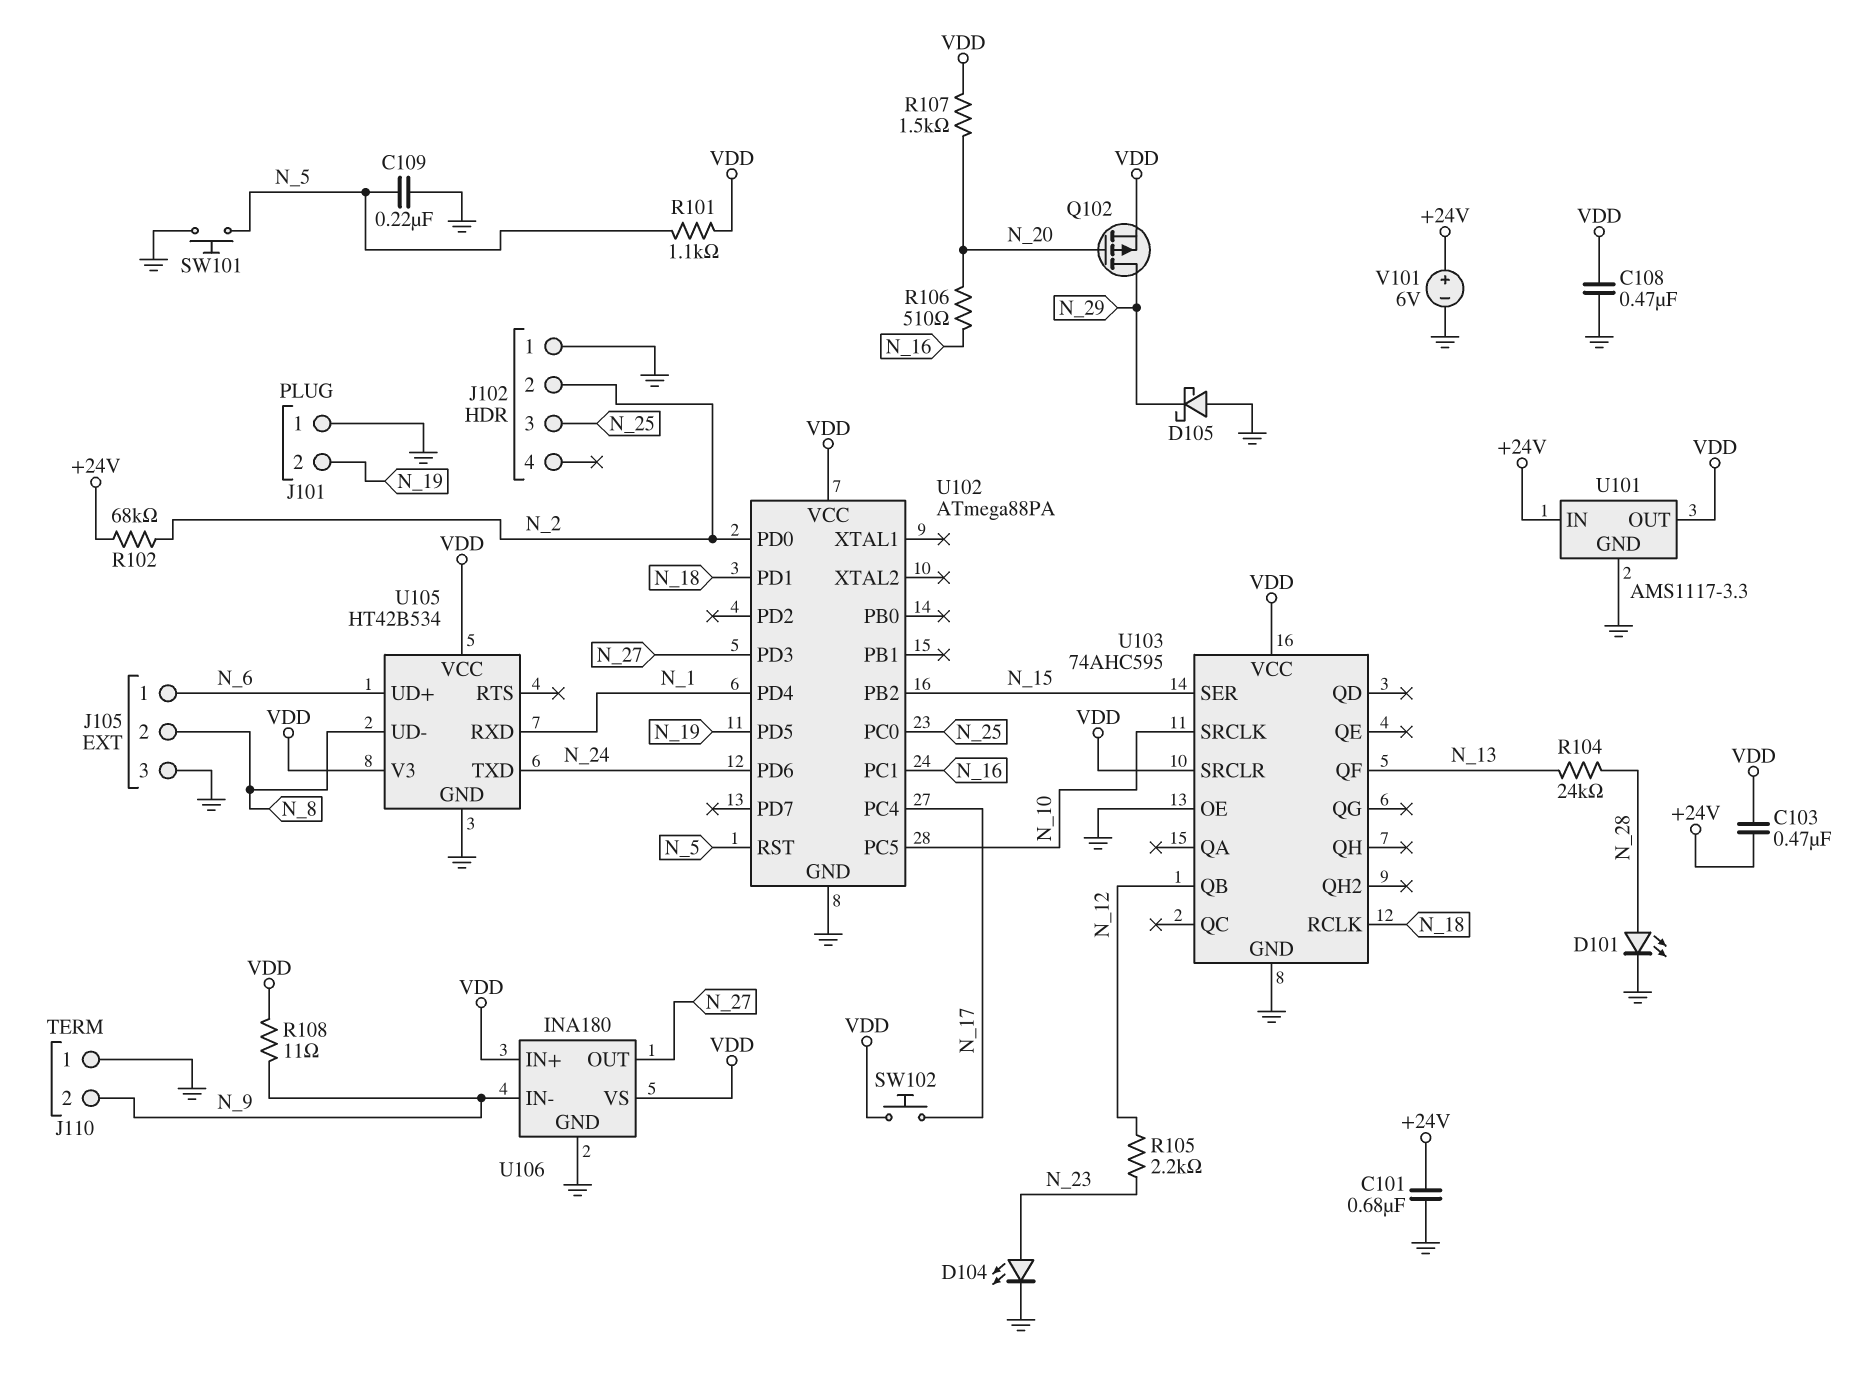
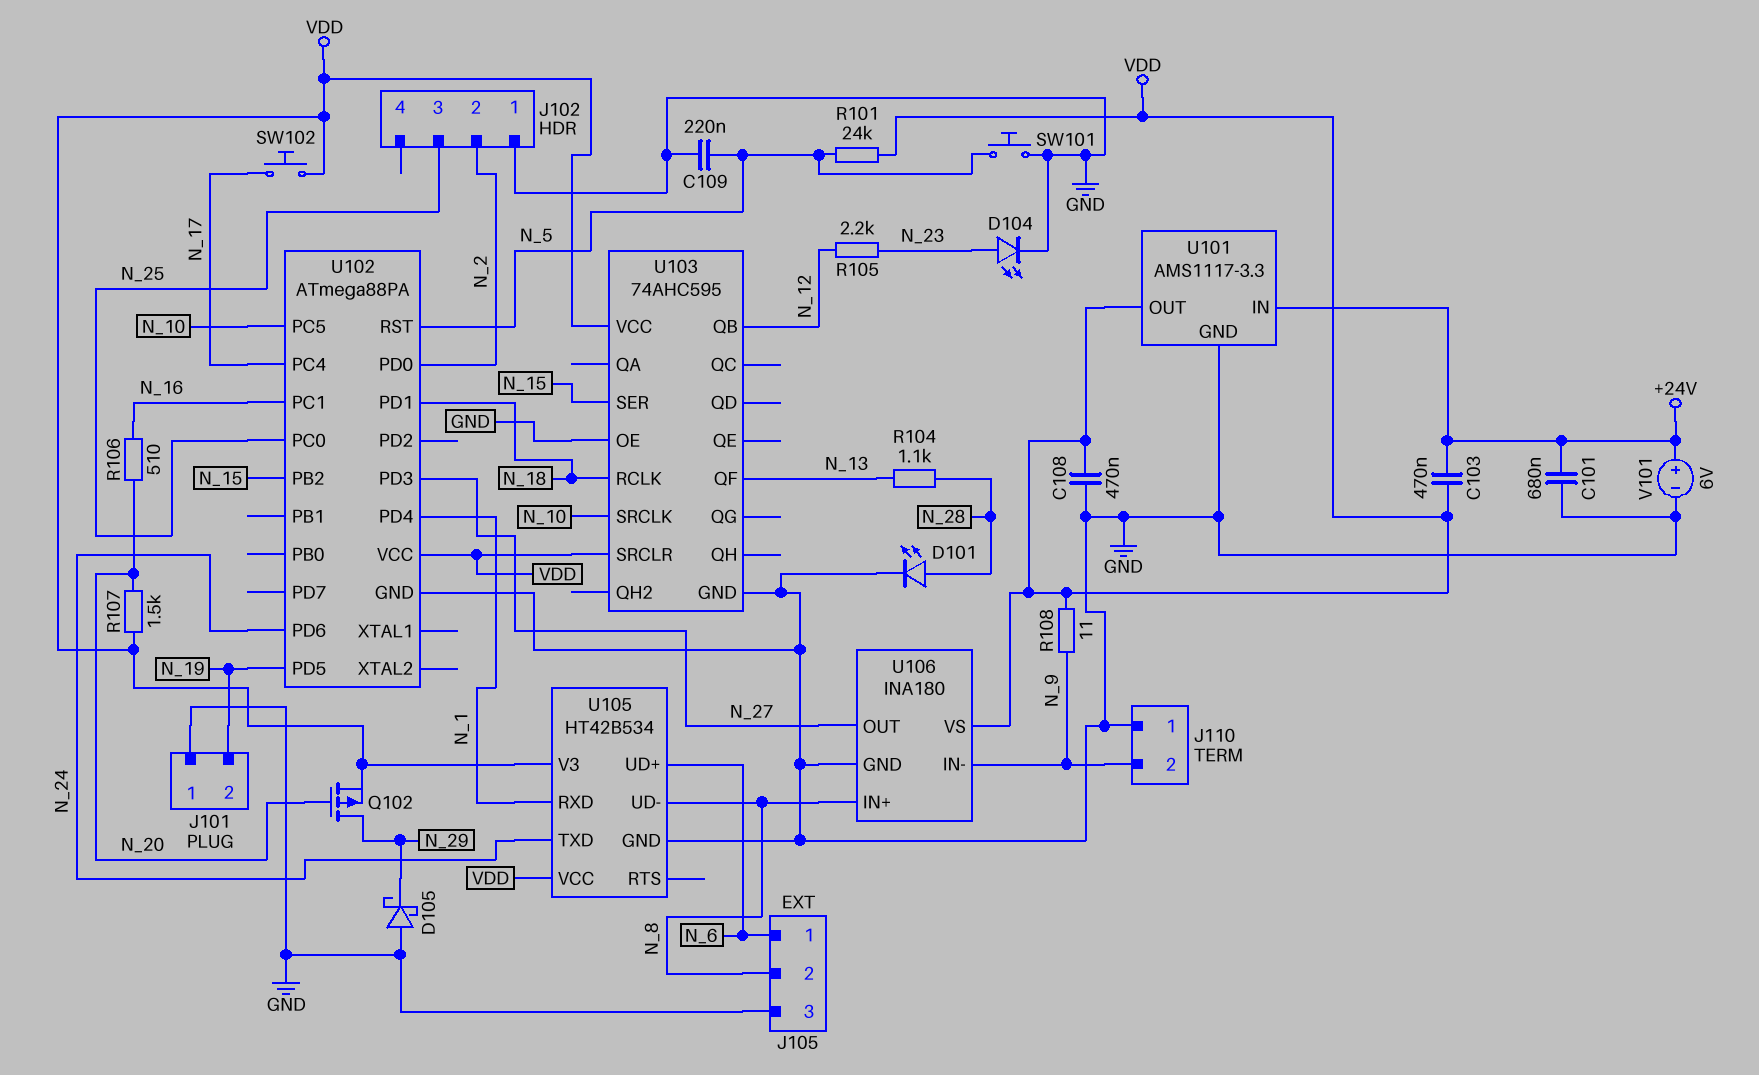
R101: 1.1k (N_5, VDD) -> 24k (N_5, VDD)
R102: 68k (+24V, N_2) -> none
R104: 24k (N_13, N_28) -> 1.1k (N_13, N_28)
U106 pin IN+: VDD -> N_8

